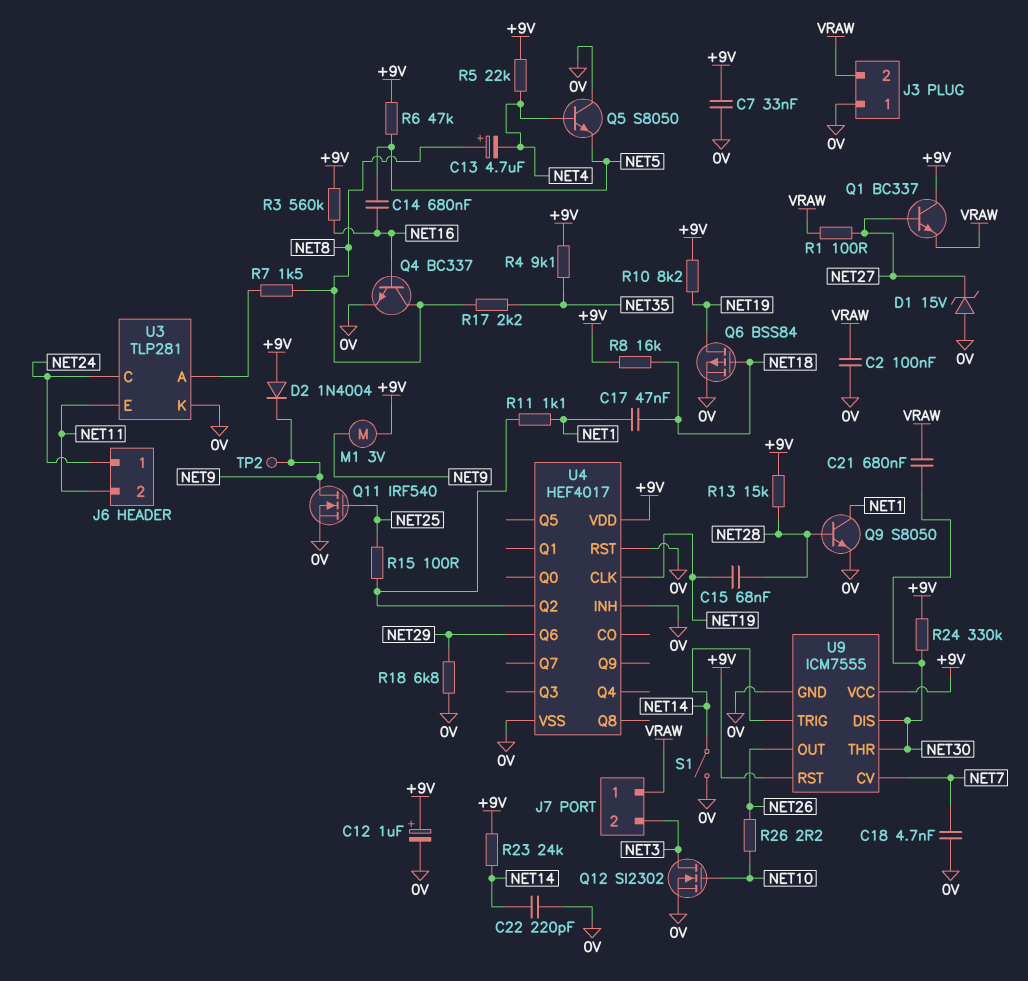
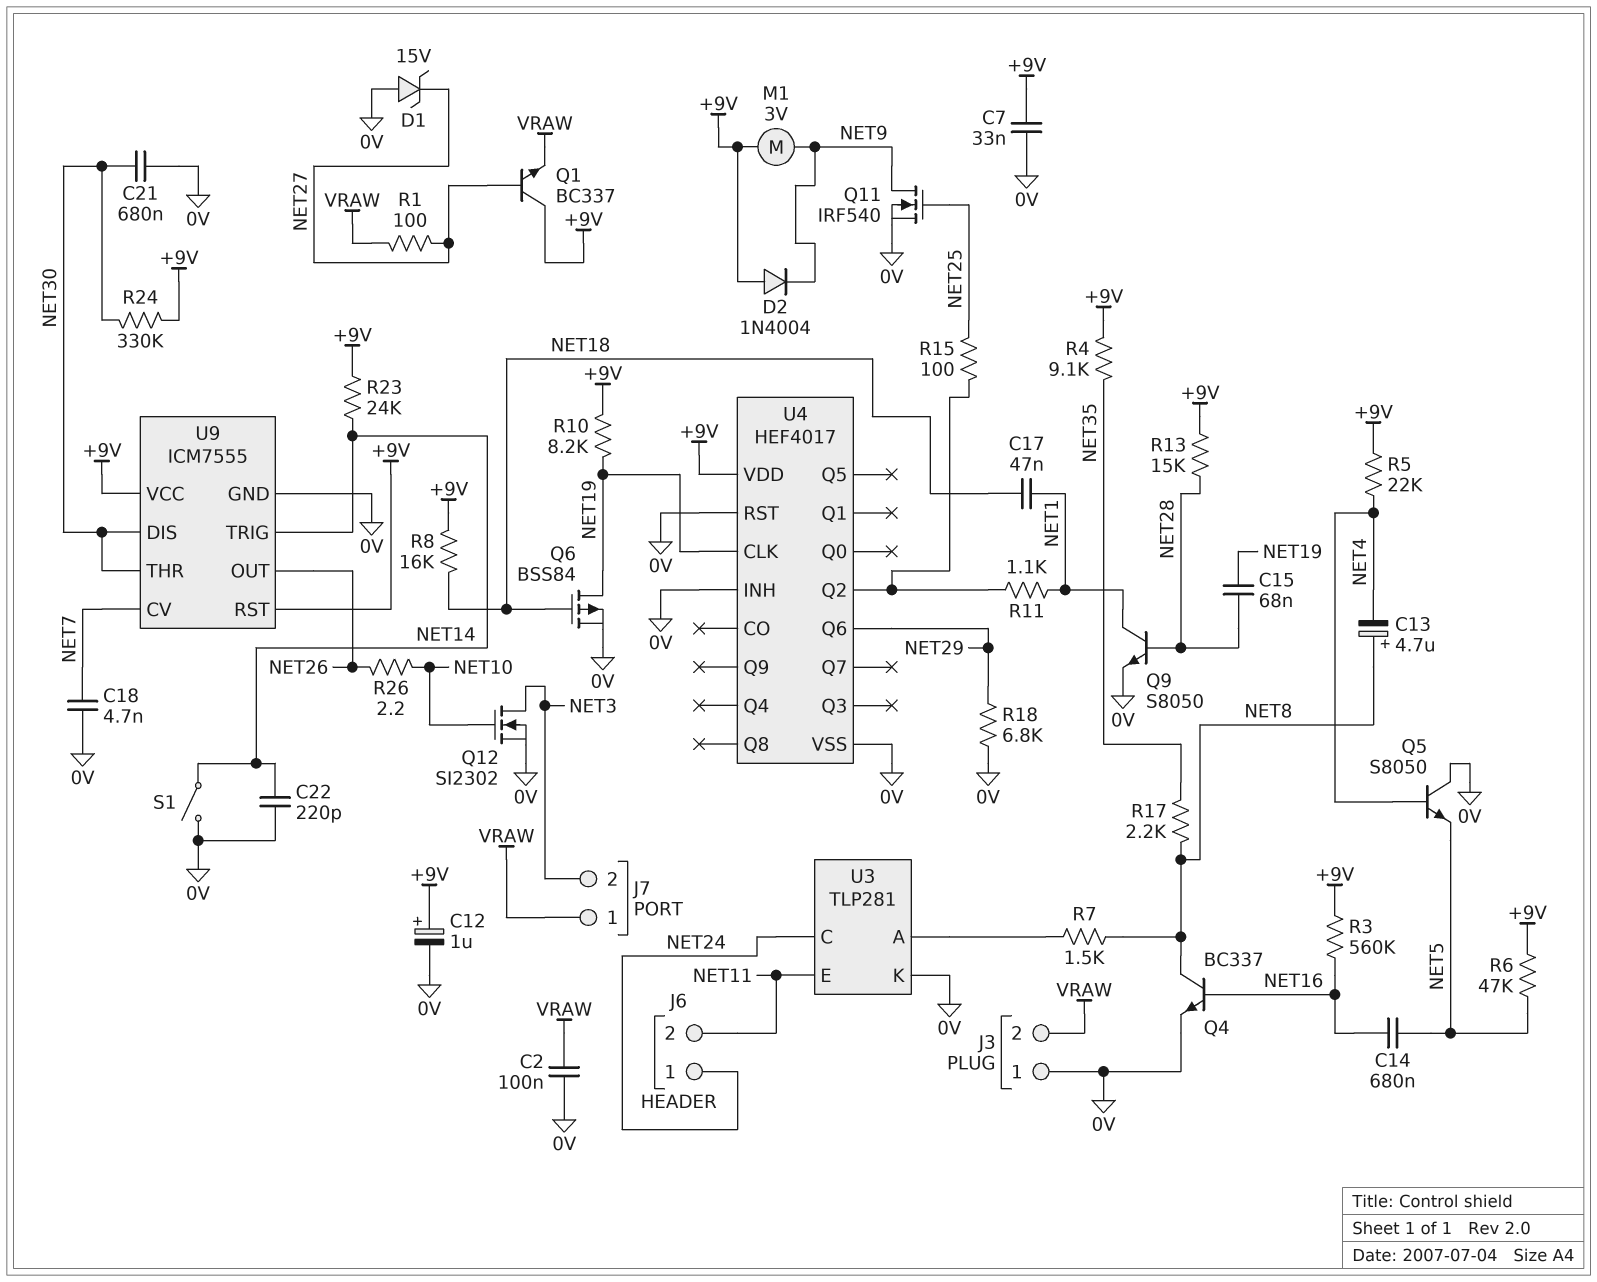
C21: 680nF (NET30, VRAW) -> 680nF (0V, NET30)
TP2: test point (NET9) -> none

